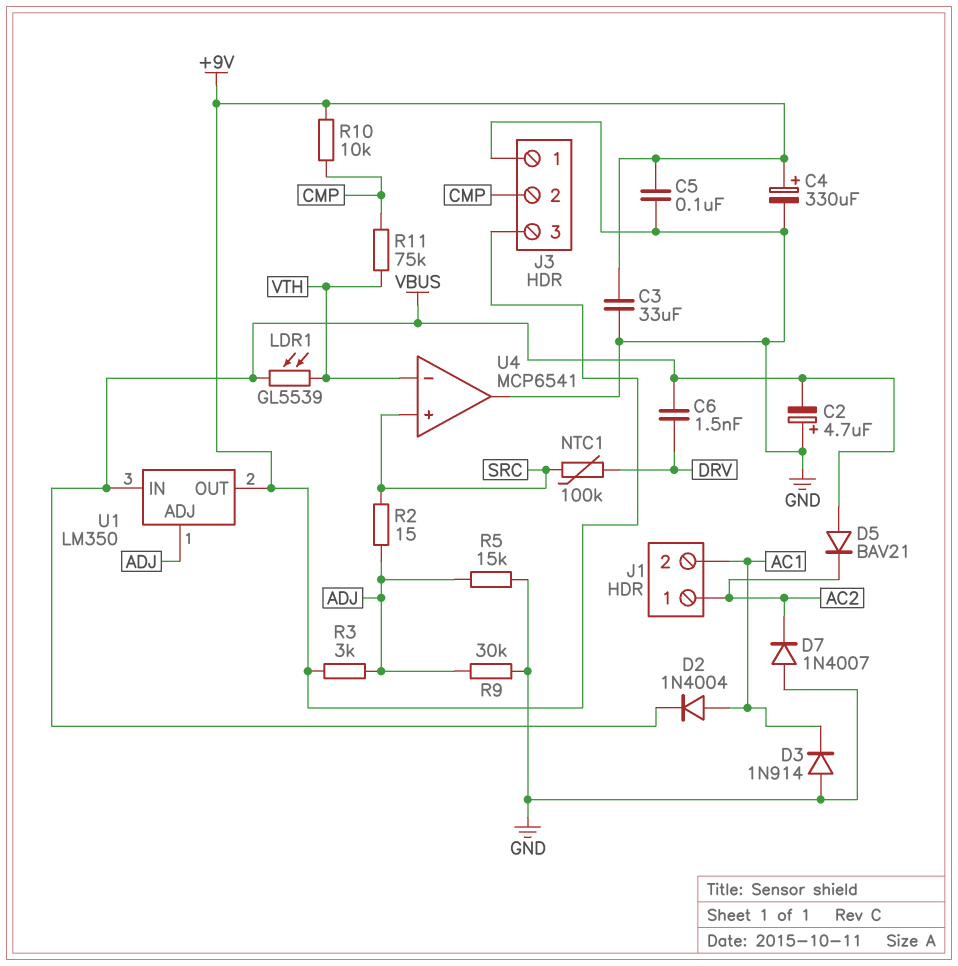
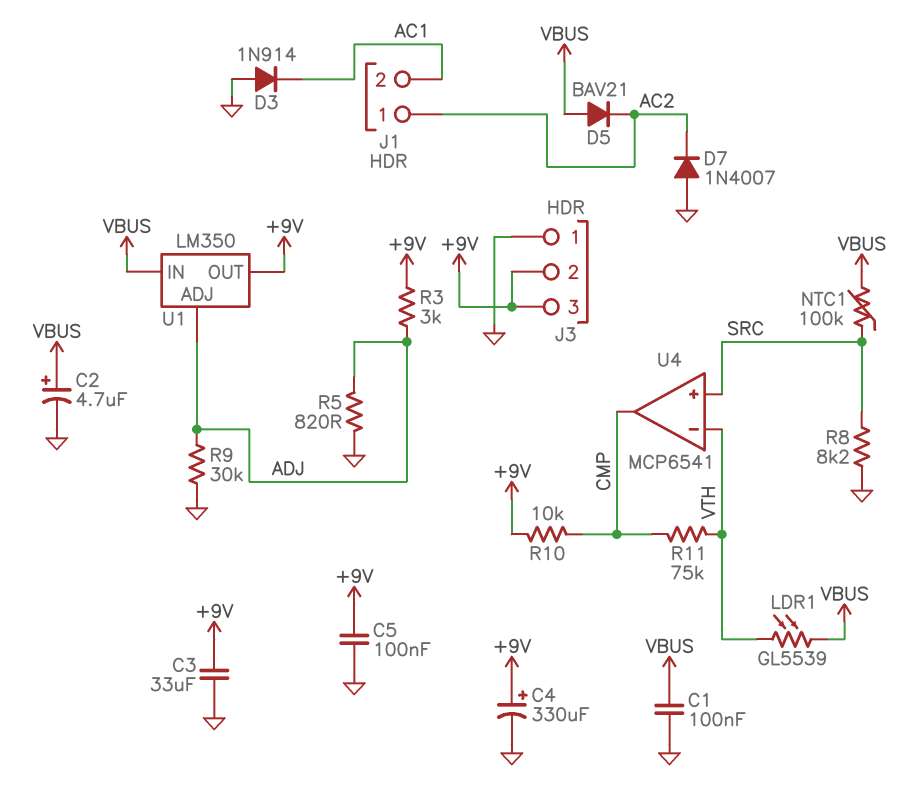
C1: none -> 100nF (GND, VBUS)
C2: 4.7uF (plus GND, minus VBUS) -> 4.7uF (plus VBUS, minus GND)
C6: 1.5nF (DRV, VBUS) -> none
D2: diode 1N4004 (A AC1, K VBUS) -> none
J3 pin 2: CMP -> +9V
NTC1: 100k (DRV, SRC) -> 100k (SRC, VBUS)
R2: 15 (ADJ, SRC) -> none
R5: 15k (ADJ, GND) -> 820 (ADJ, GND)
R8: none -> 8.2k (GND, SRC)
U4 pin out: GND -> CMP

